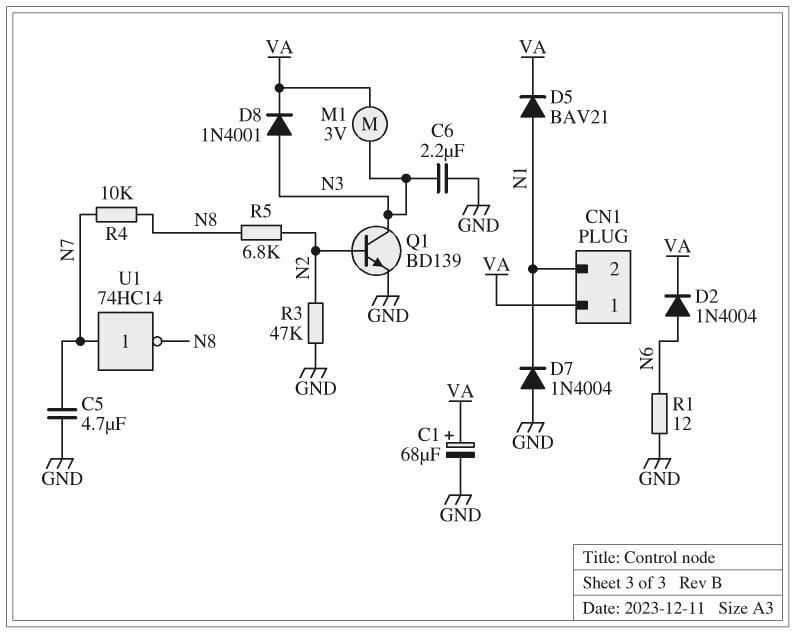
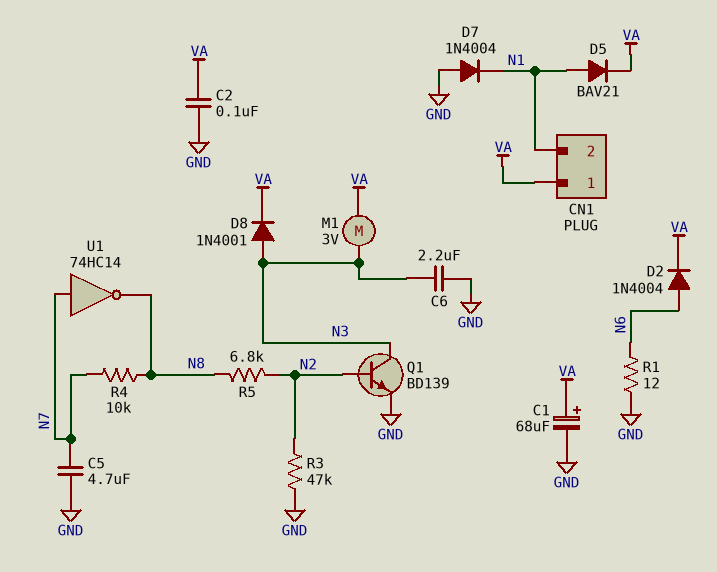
C2: none -> 100nF (GND, VA)

